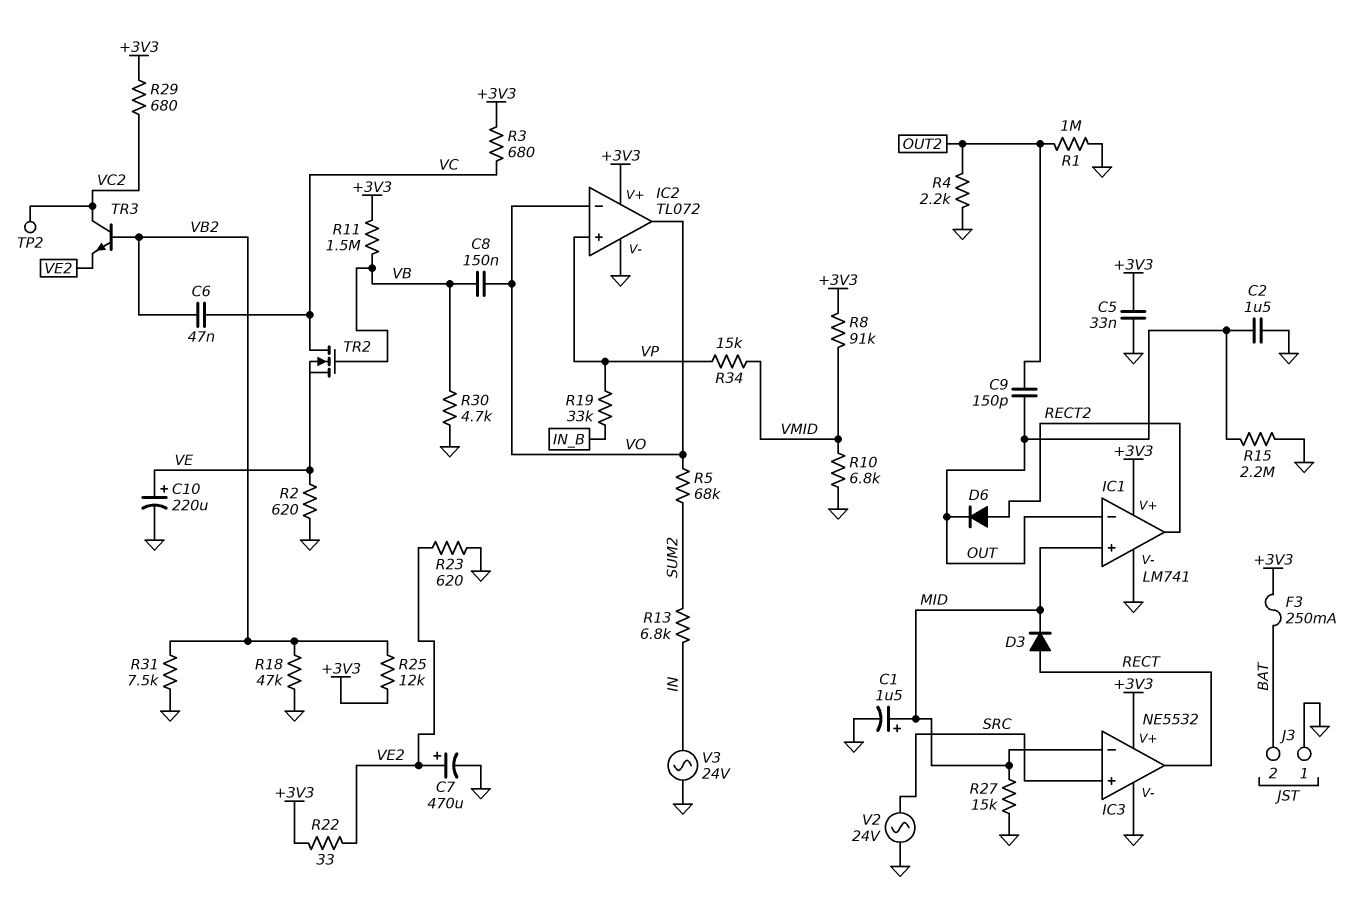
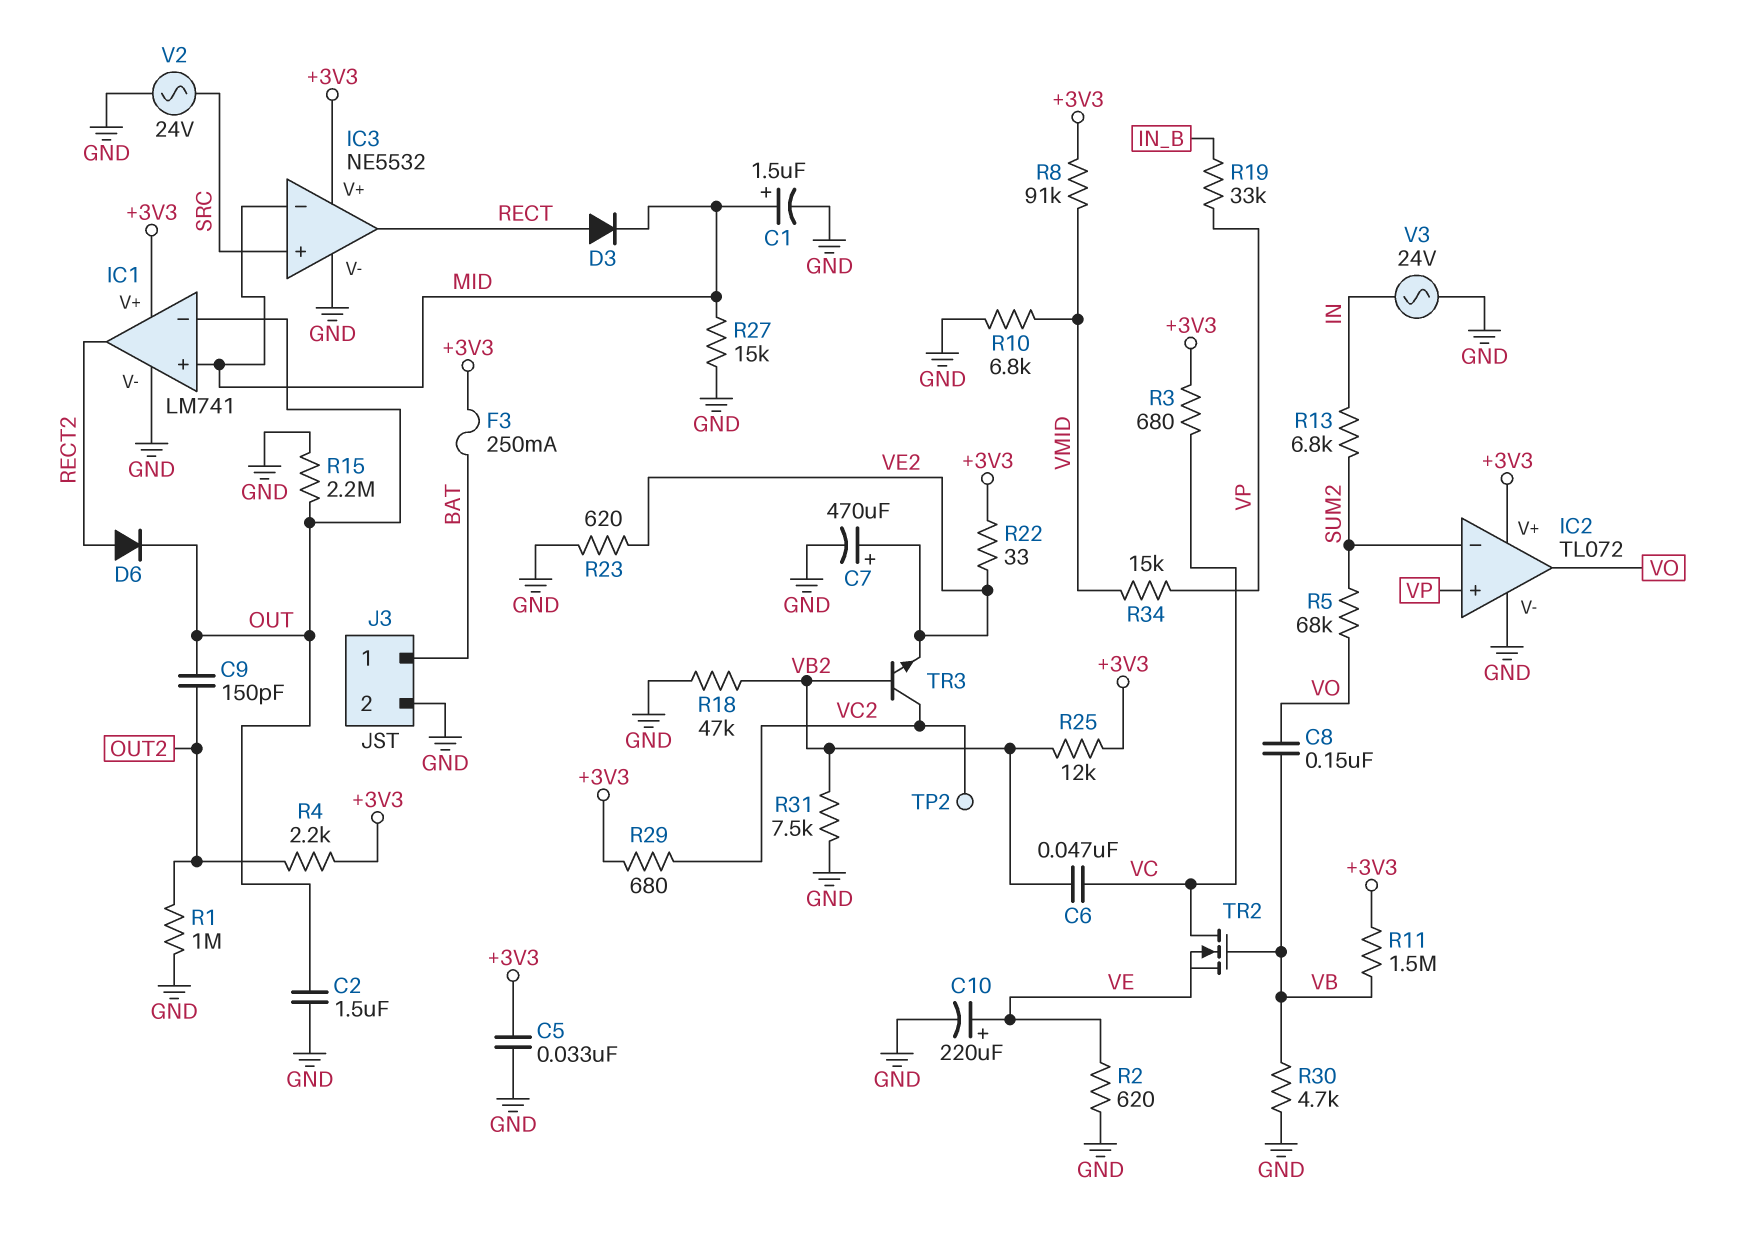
IC2 pin in-: VO -> SUM2
J3 pin 1: GND -> BAT
J3 pin 2: BAT -> GND
R4: 2.2k (GND, OUT2) -> 2.2k (+3V3, OUT2)

